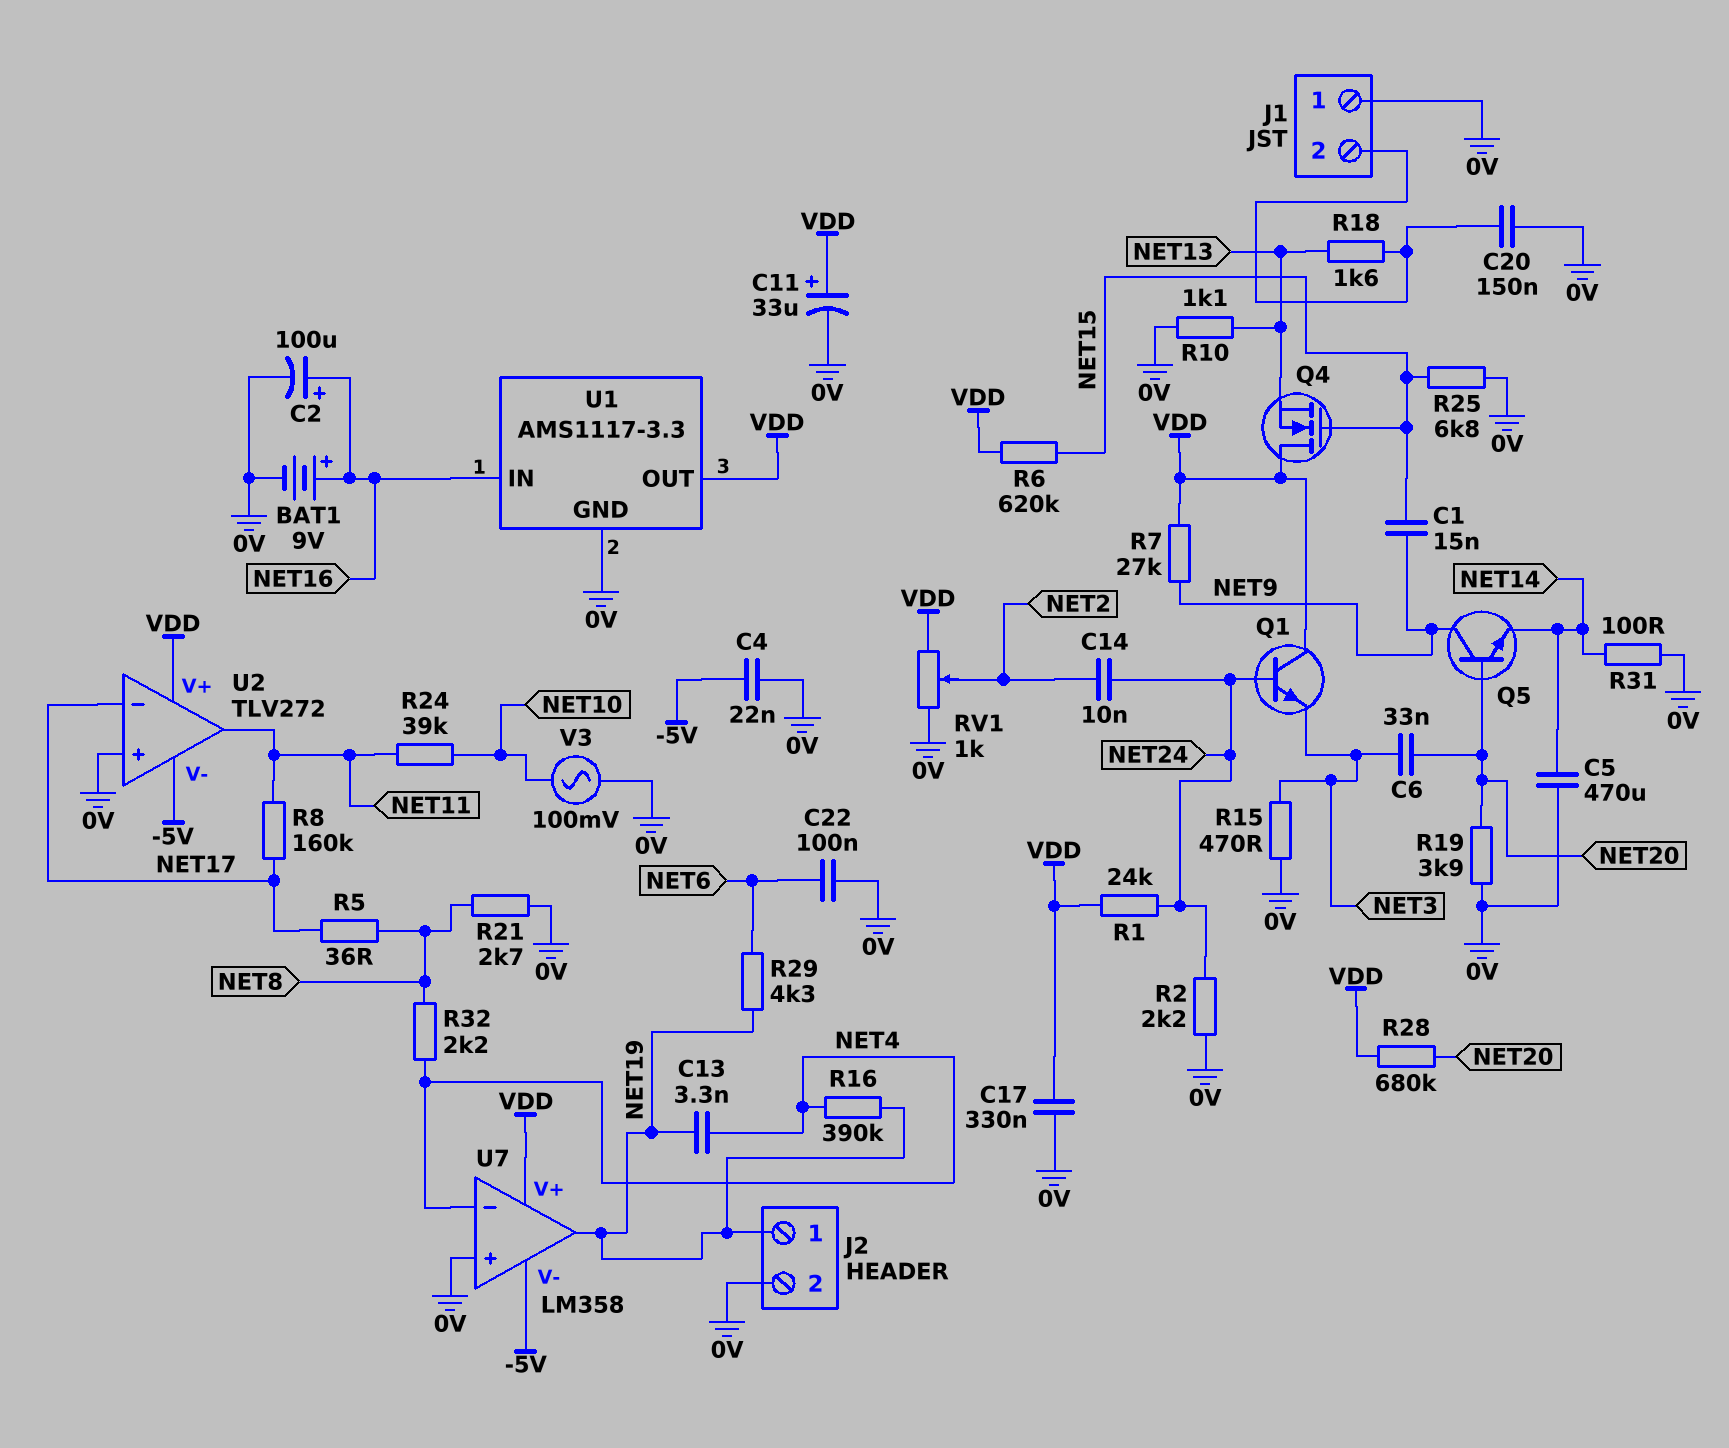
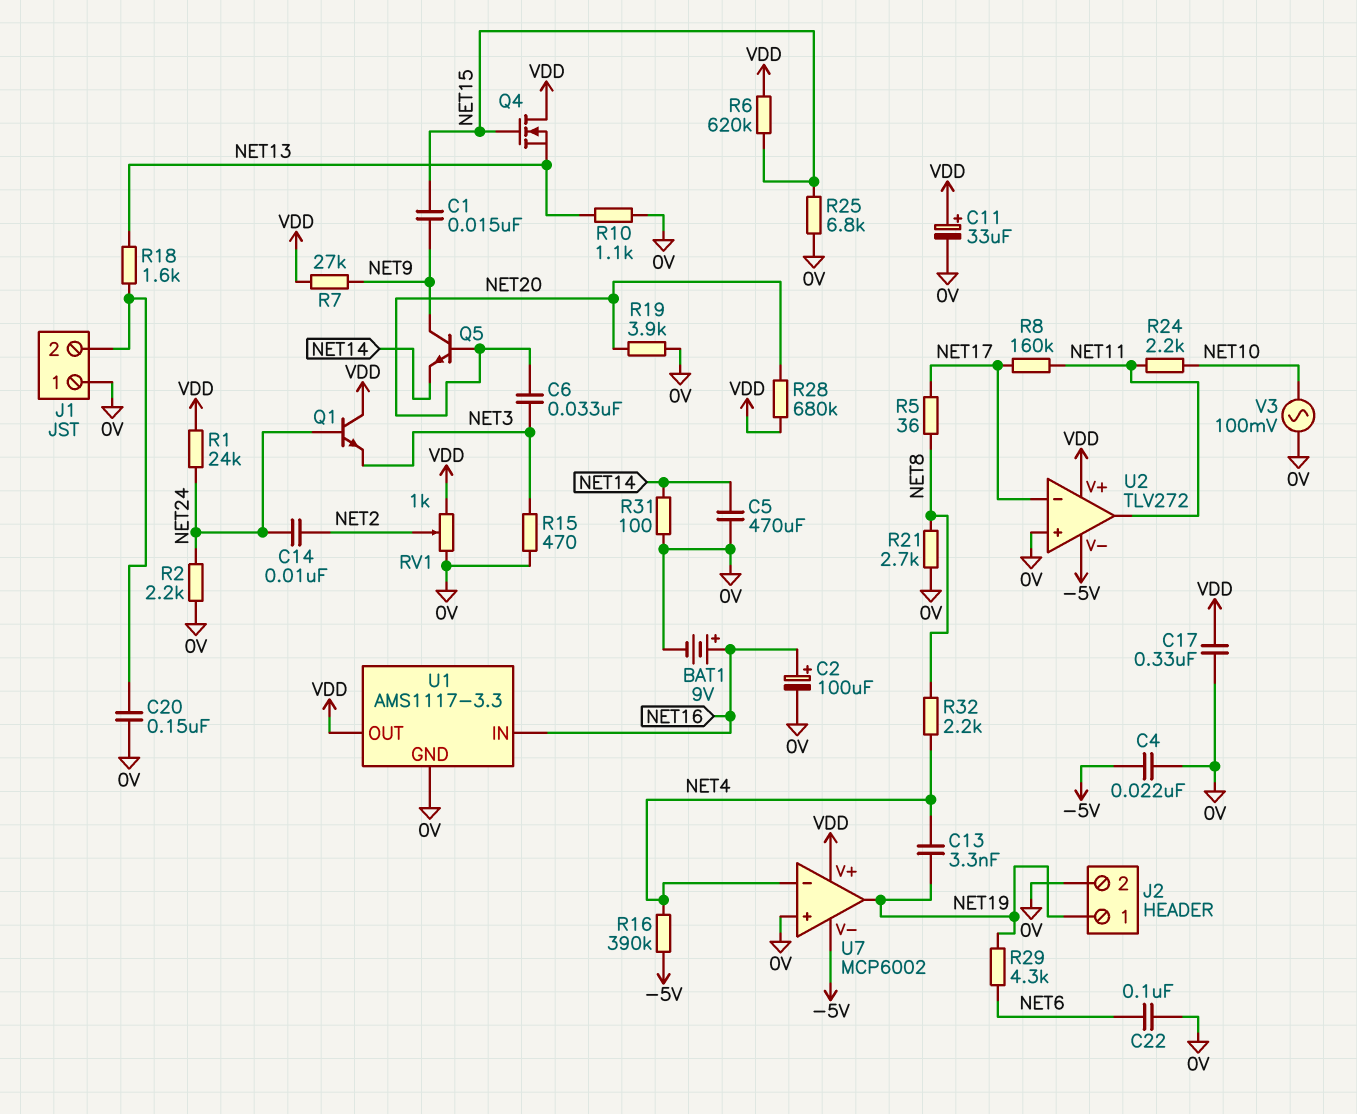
R16: 390k (NET4, NET19) -> 390k (-5V, NET4)
R24: 39k (NET10, NET11) -> 2.2k (NET10, NET11)
U7: LM358 -> MCP6002

